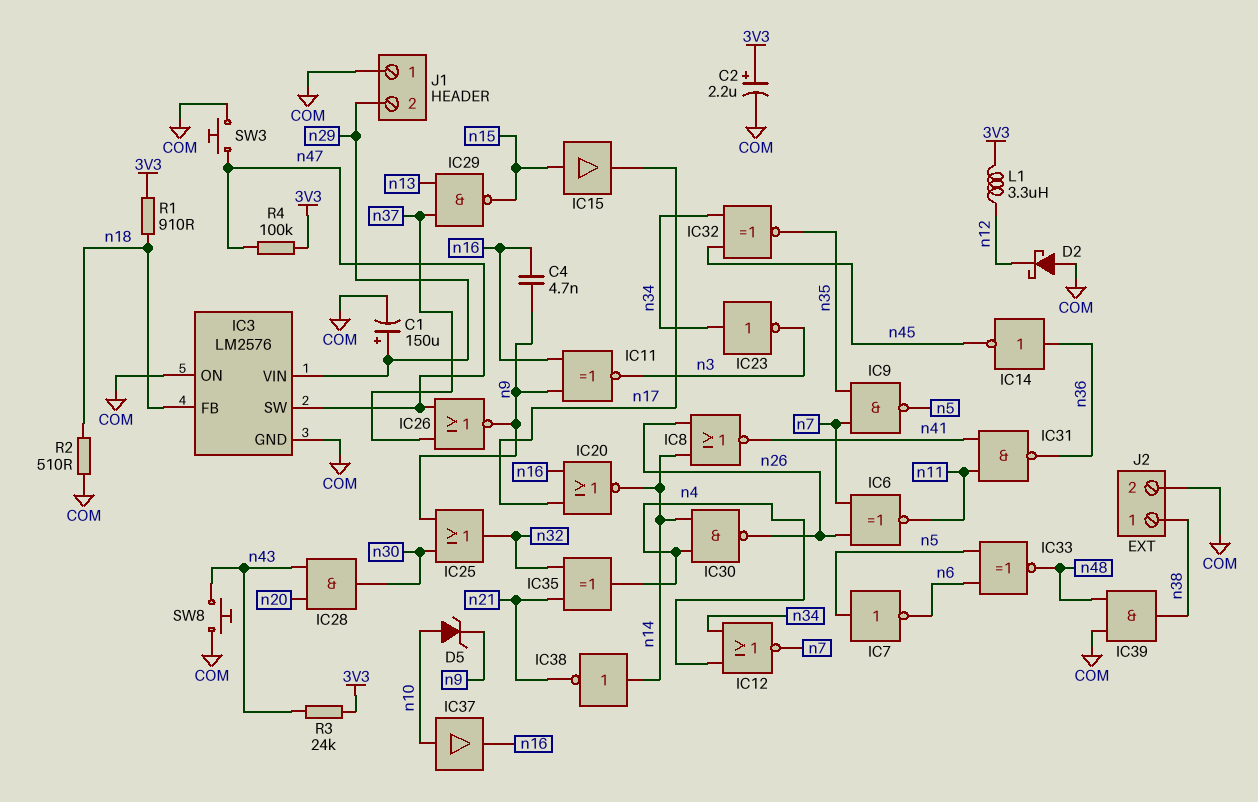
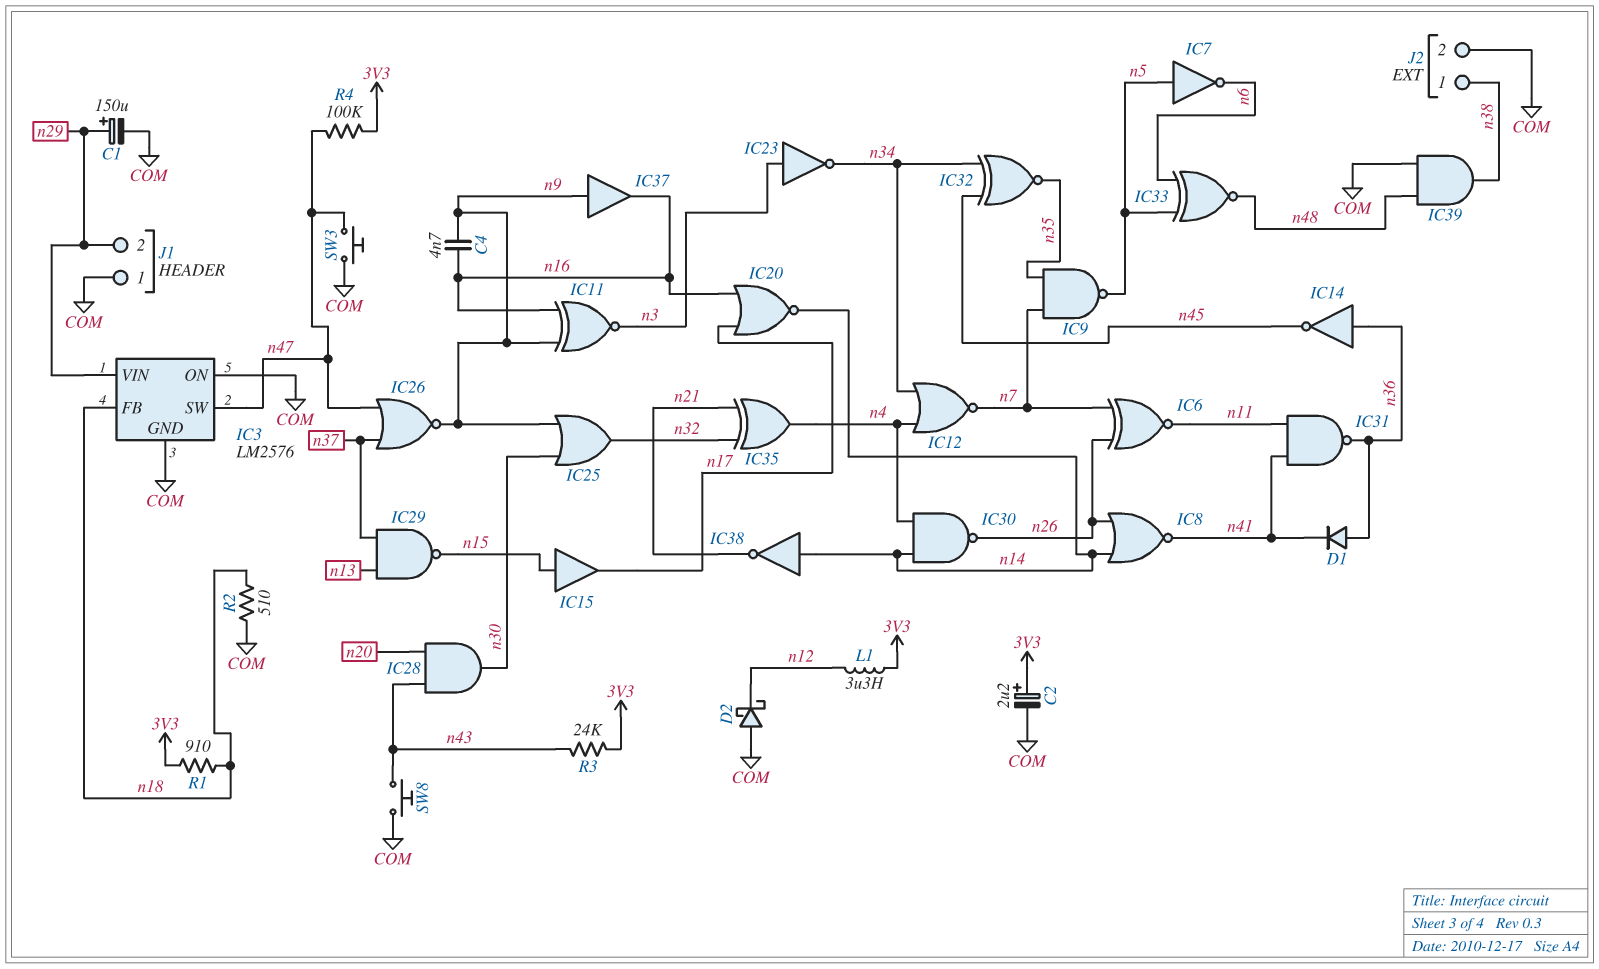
D1: none -> diode (A n36, K n41)
D5: zener (A n10, K n9) -> none
IC23: NOT (in n34, out n3) -> NOT (in n3, out n34)
IC37: buffer (in n10, out n16) -> buffer (in n9, out n16)

